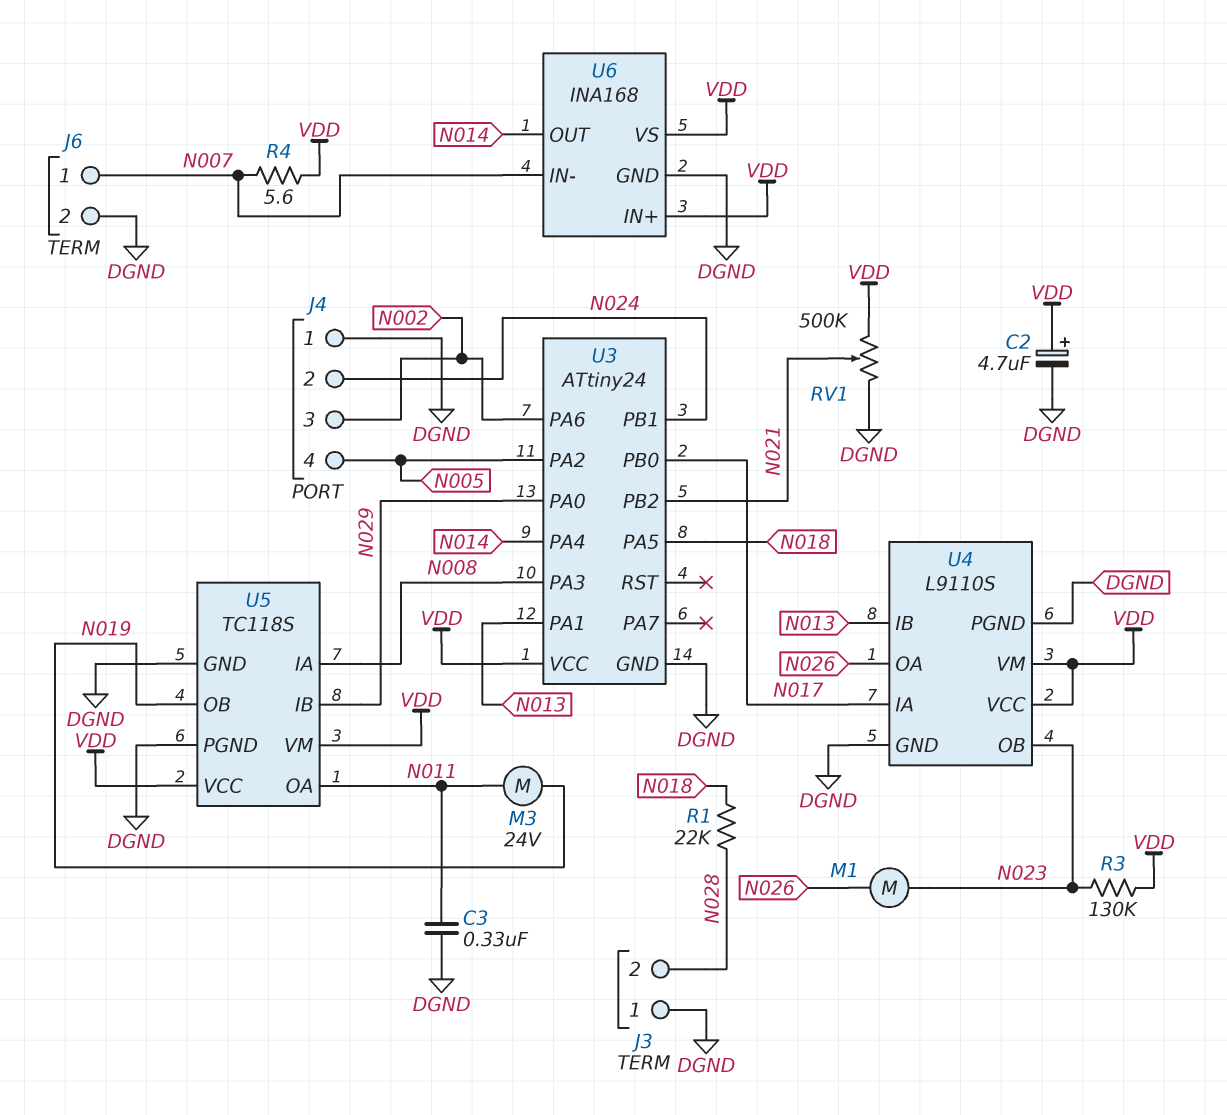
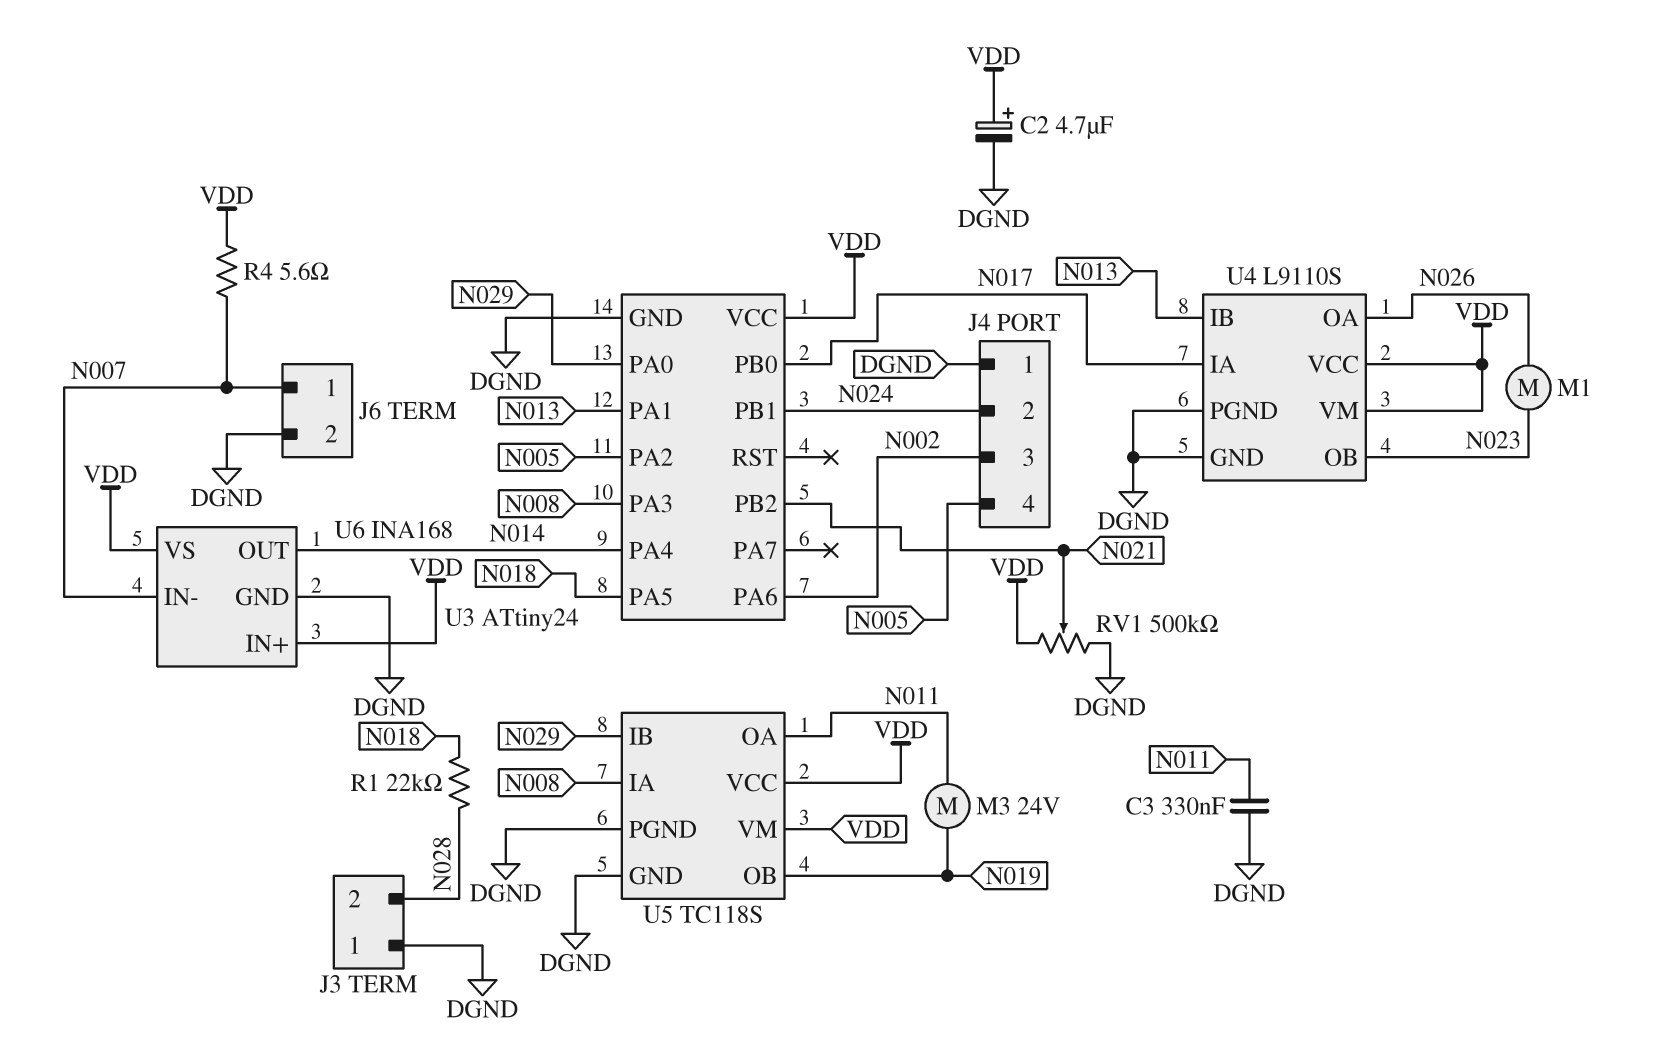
R3: 130k (N023, VDD) -> none

